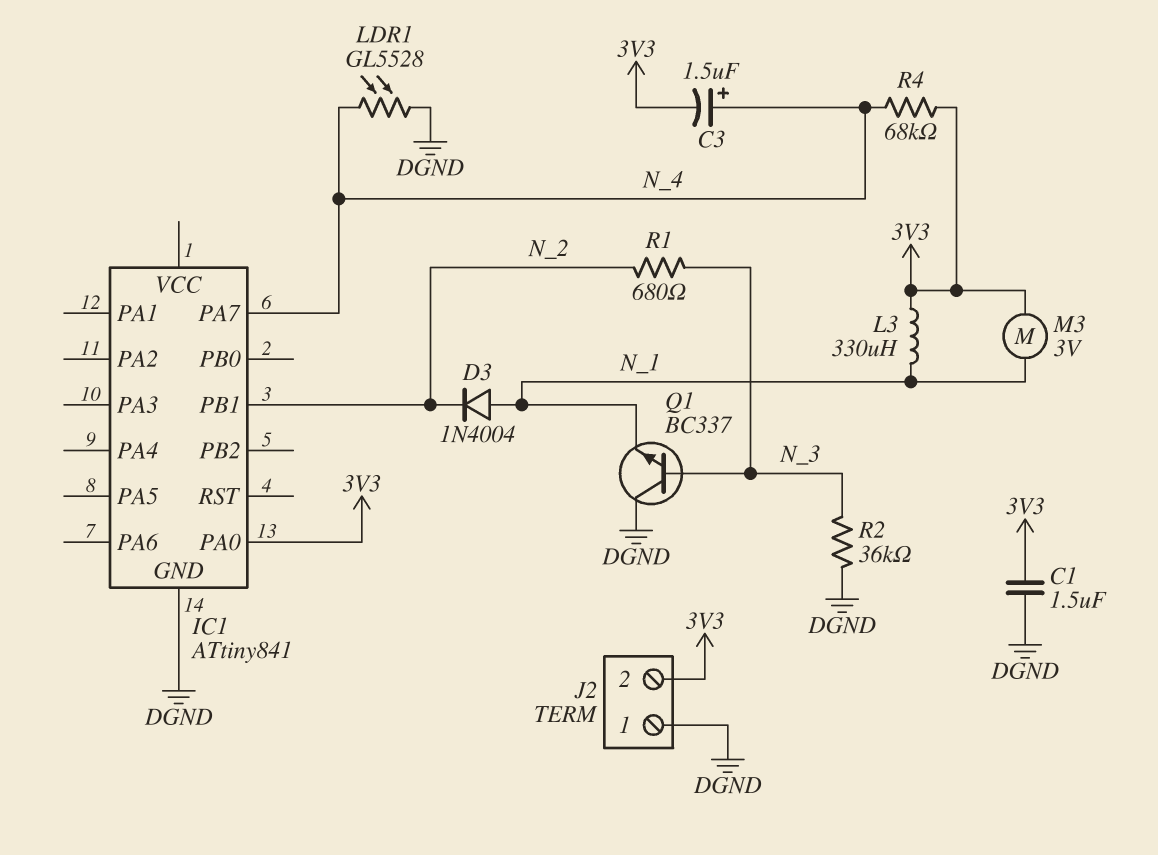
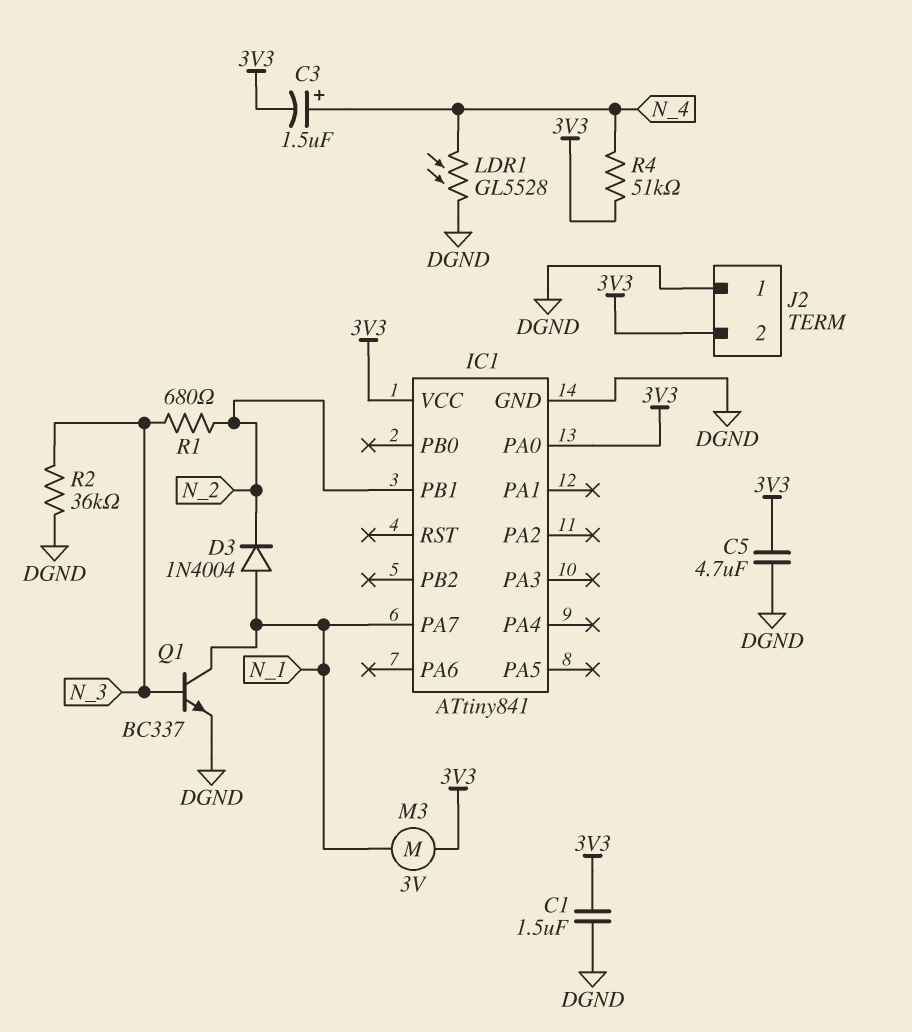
C5: none -> 4.7uF (3V3, DGND)
IC1 pin PA7: N_4 -> N_1
IC1 pin VCC: none -> 3V3
L3: 330uH (3V3, N_1) -> none
Q1: NPN BC337 (B N_3, C DGND, E N_1) -> NPN BC337 (B N_3, C N_1, E DGND)
R4: 68k (3V3, N_4) -> 51k (3V3, N_4)

